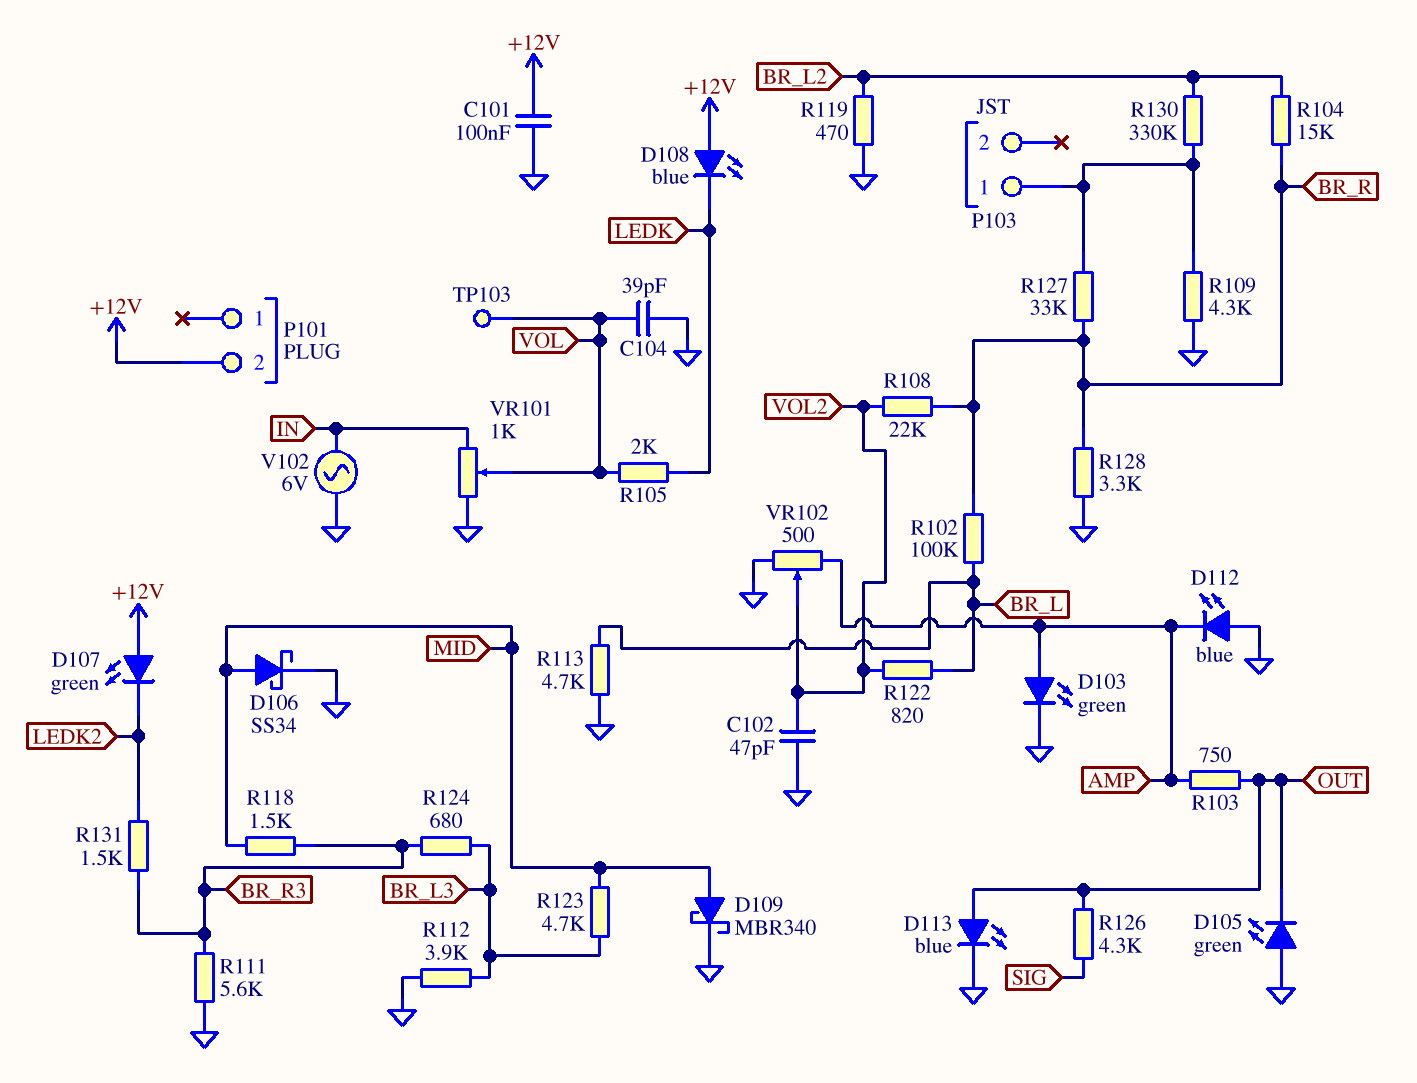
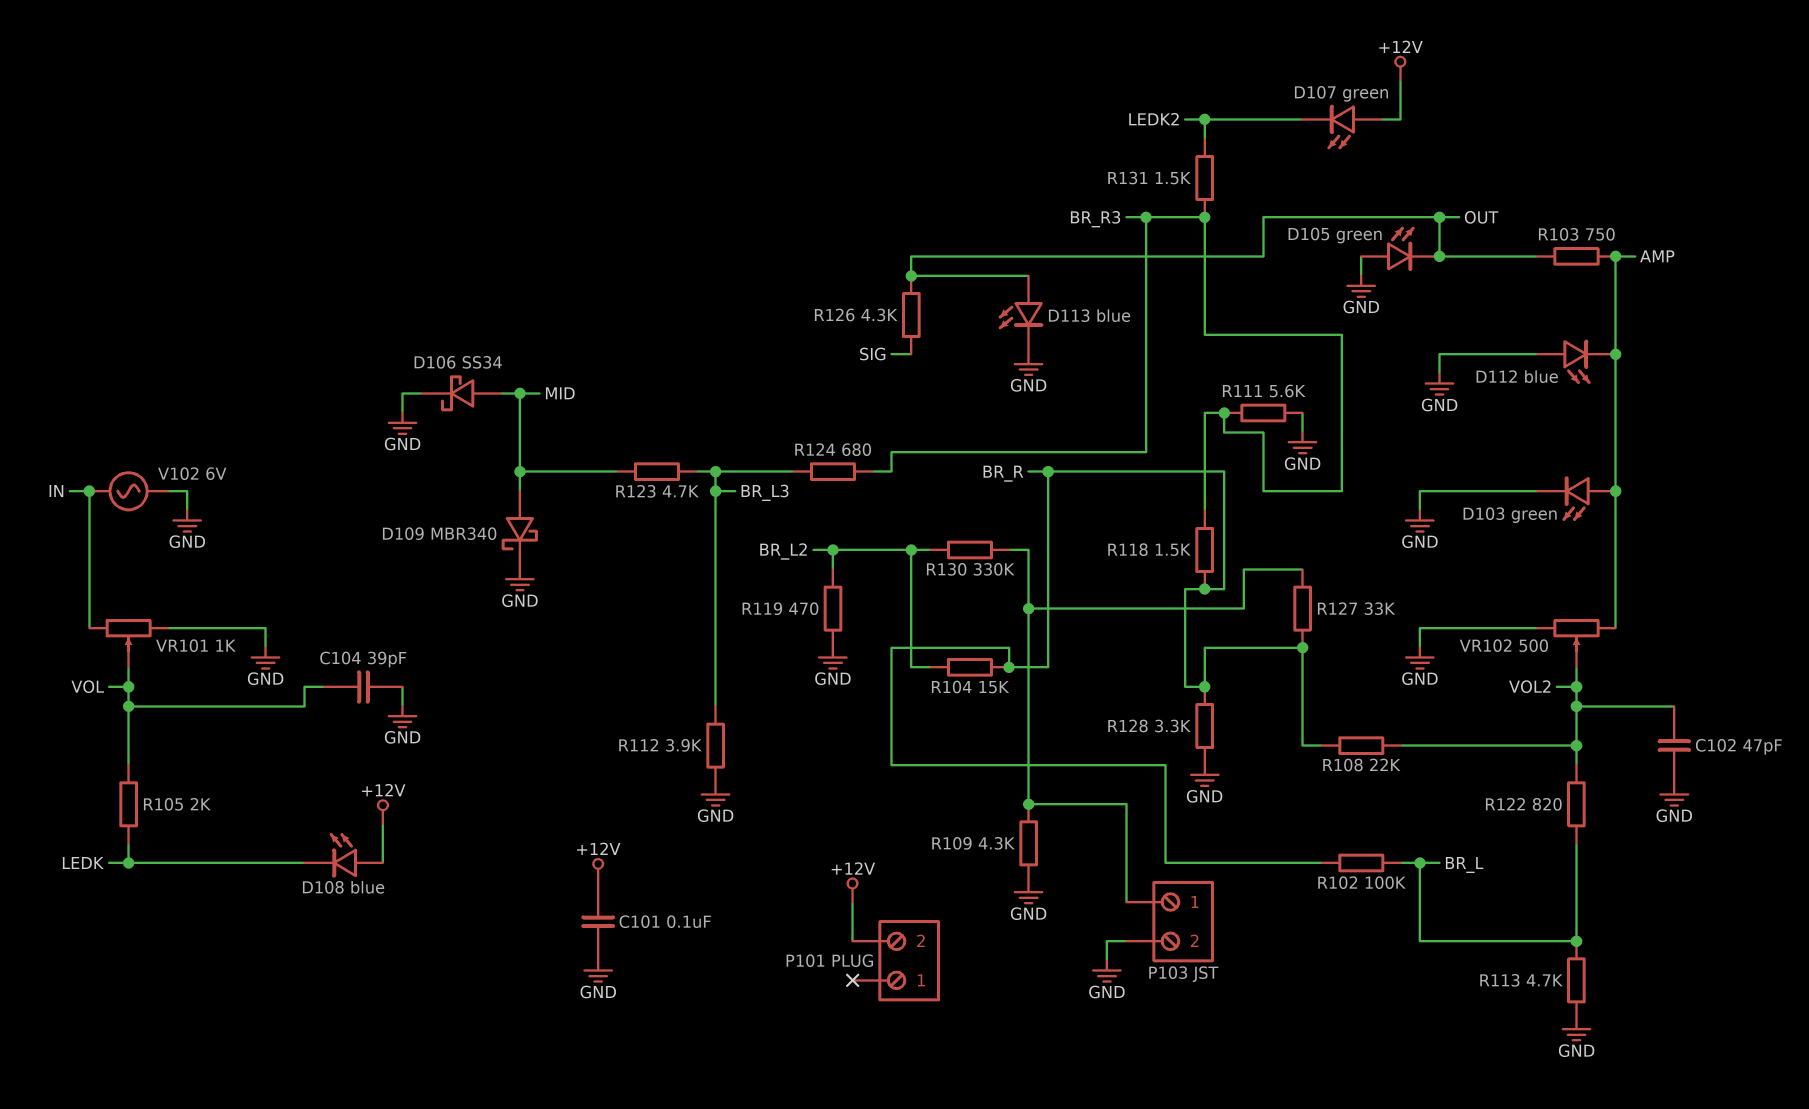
P103 pin 2: none -> GND
R118: 1.5k (BR_R3, MID) -> 1.5k (BR_R, BR_R3)
TP103: test point (VOL) -> none

